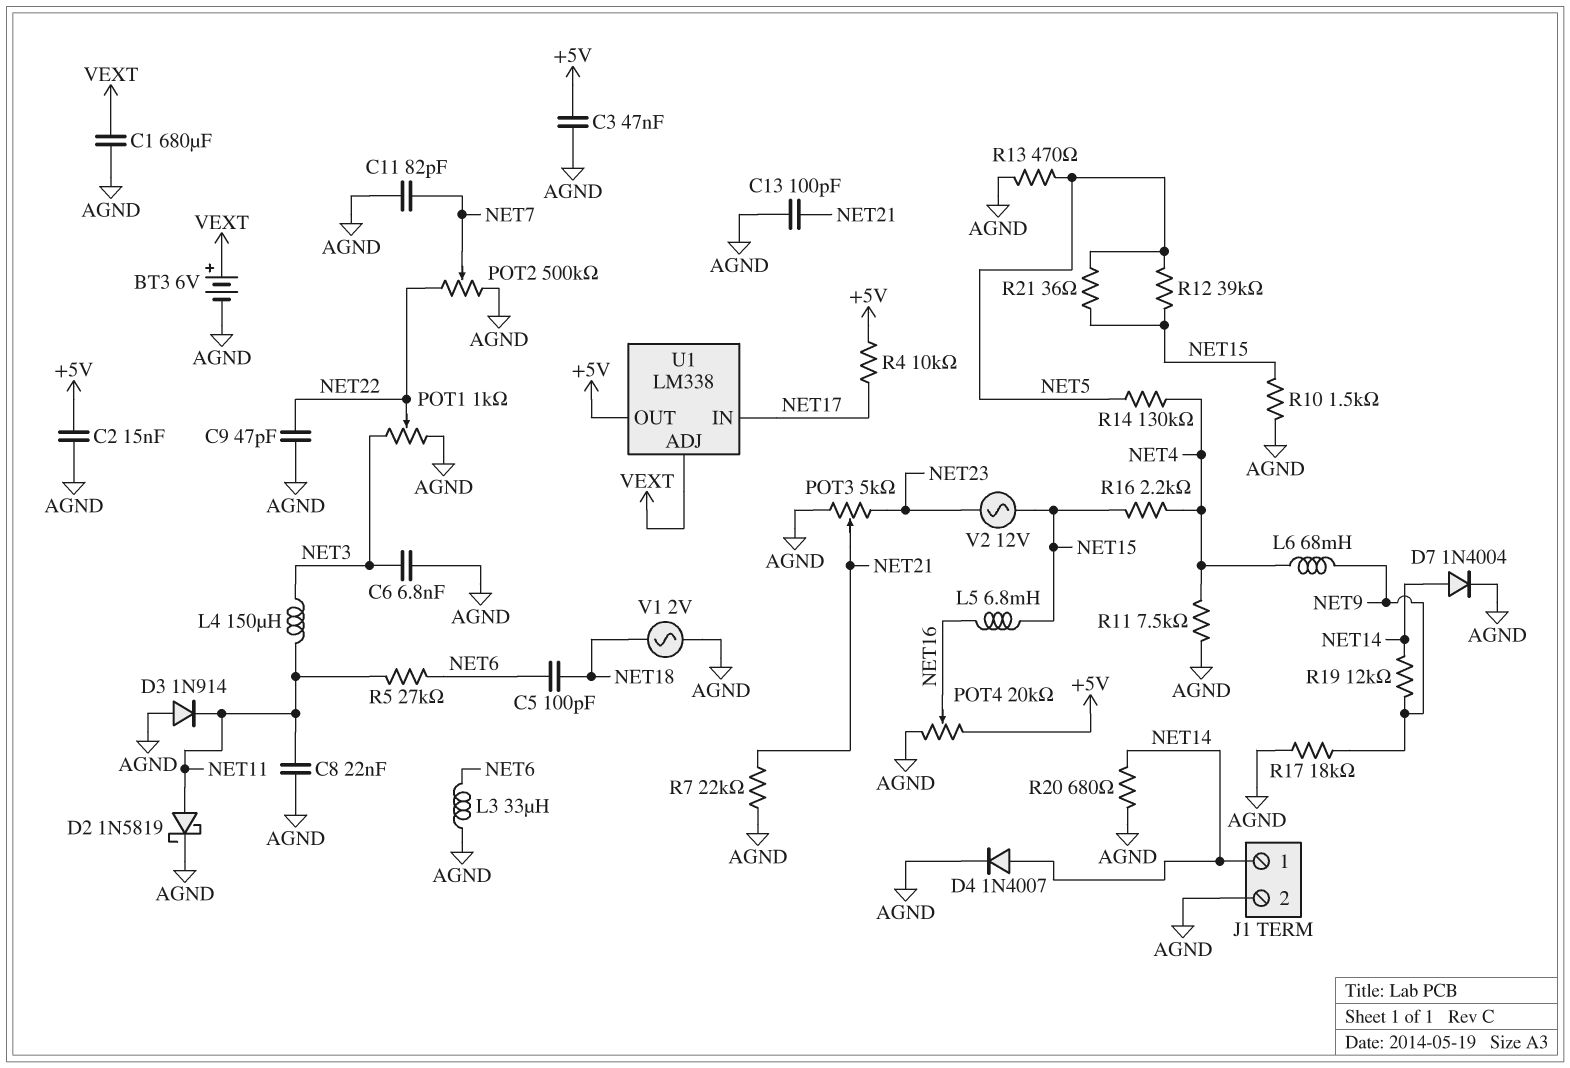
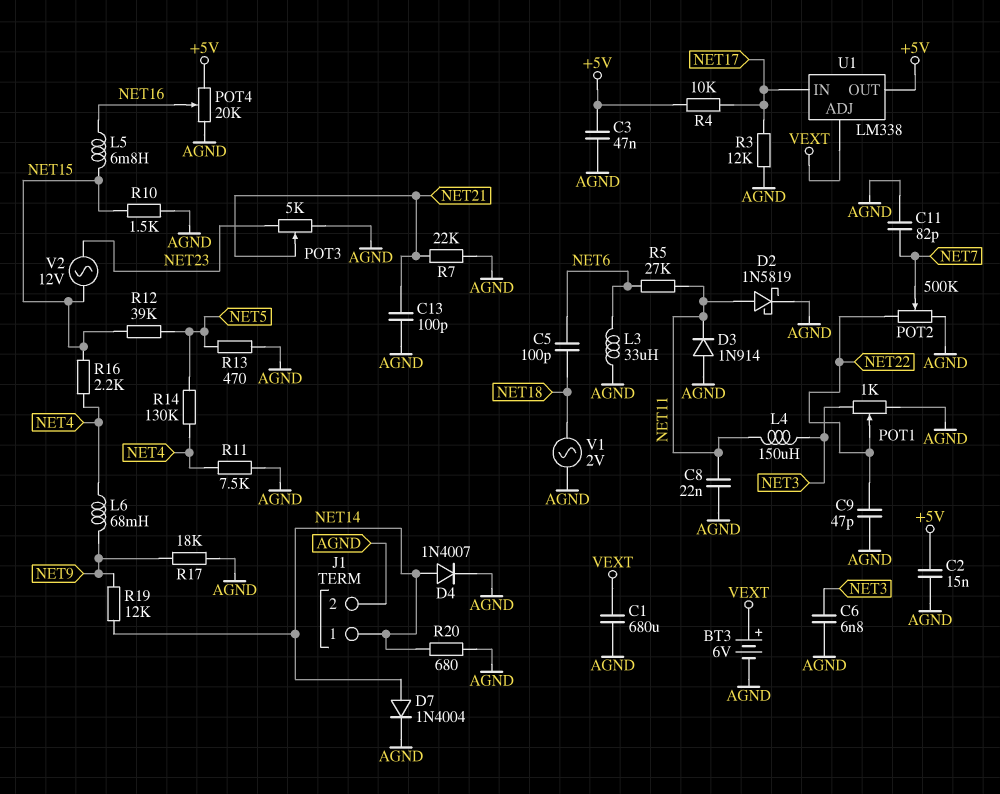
R3: none -> 12k (AGND, NET17)
R21: 36 (NET5, NET15) -> none

